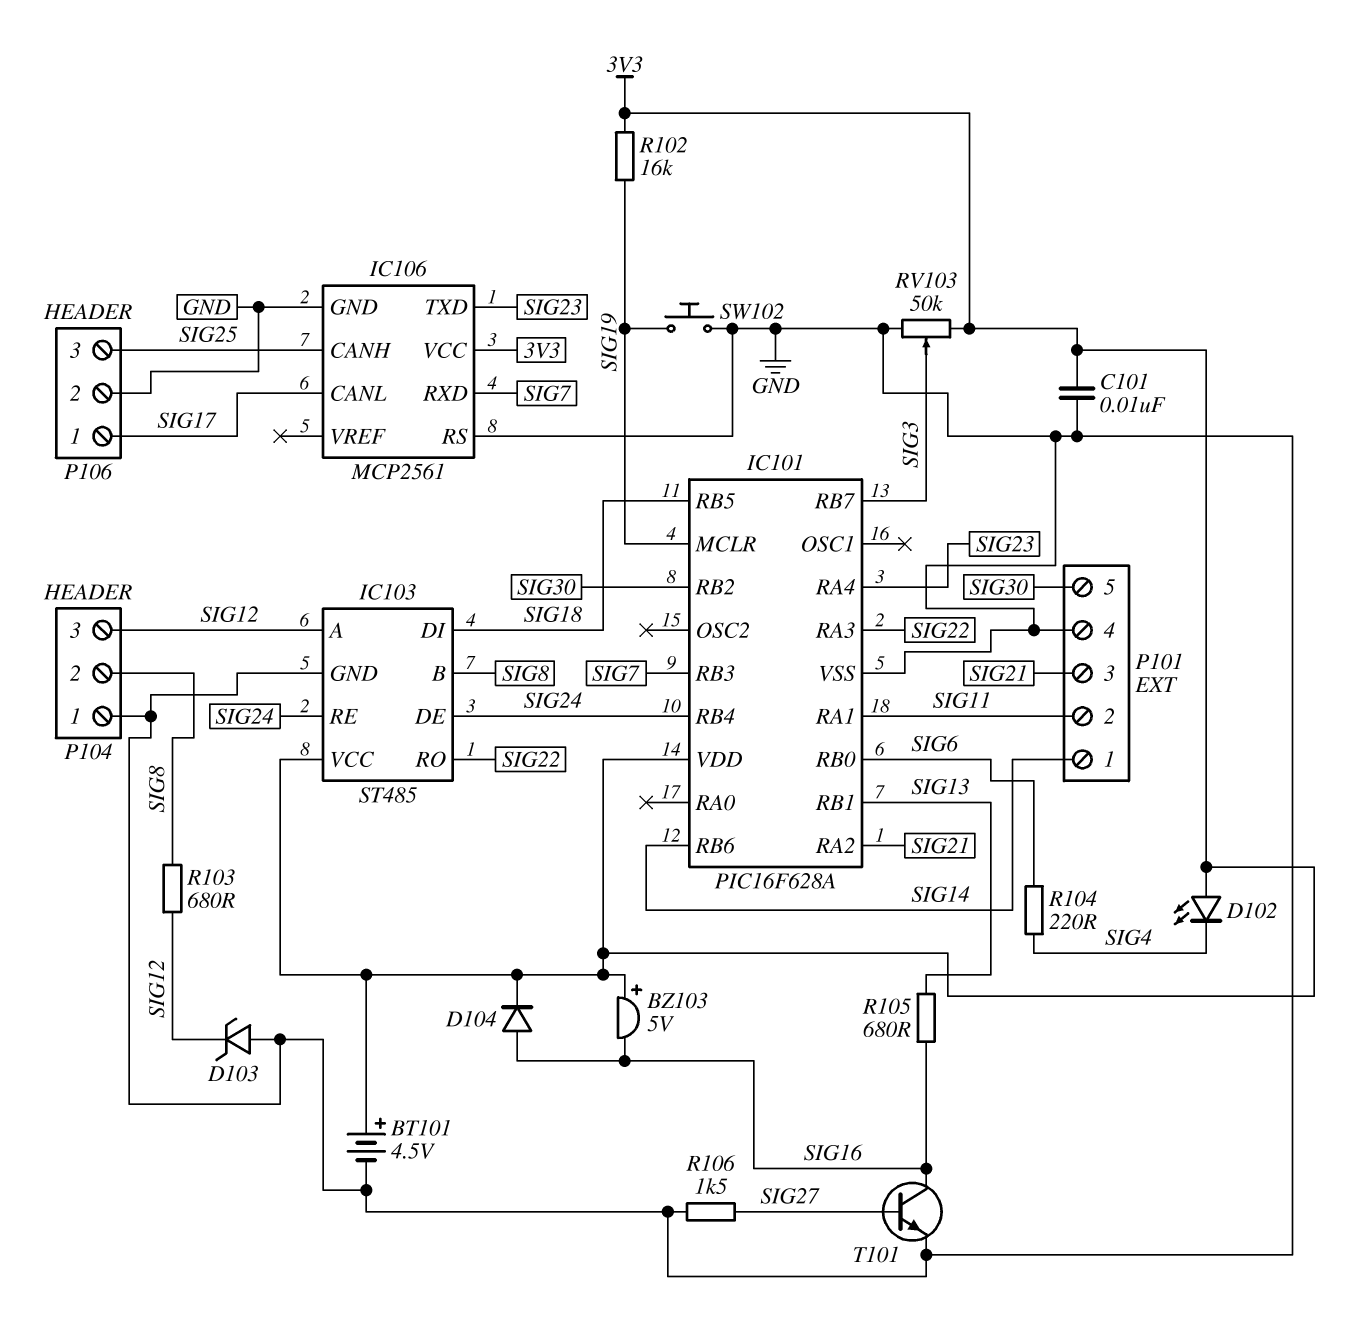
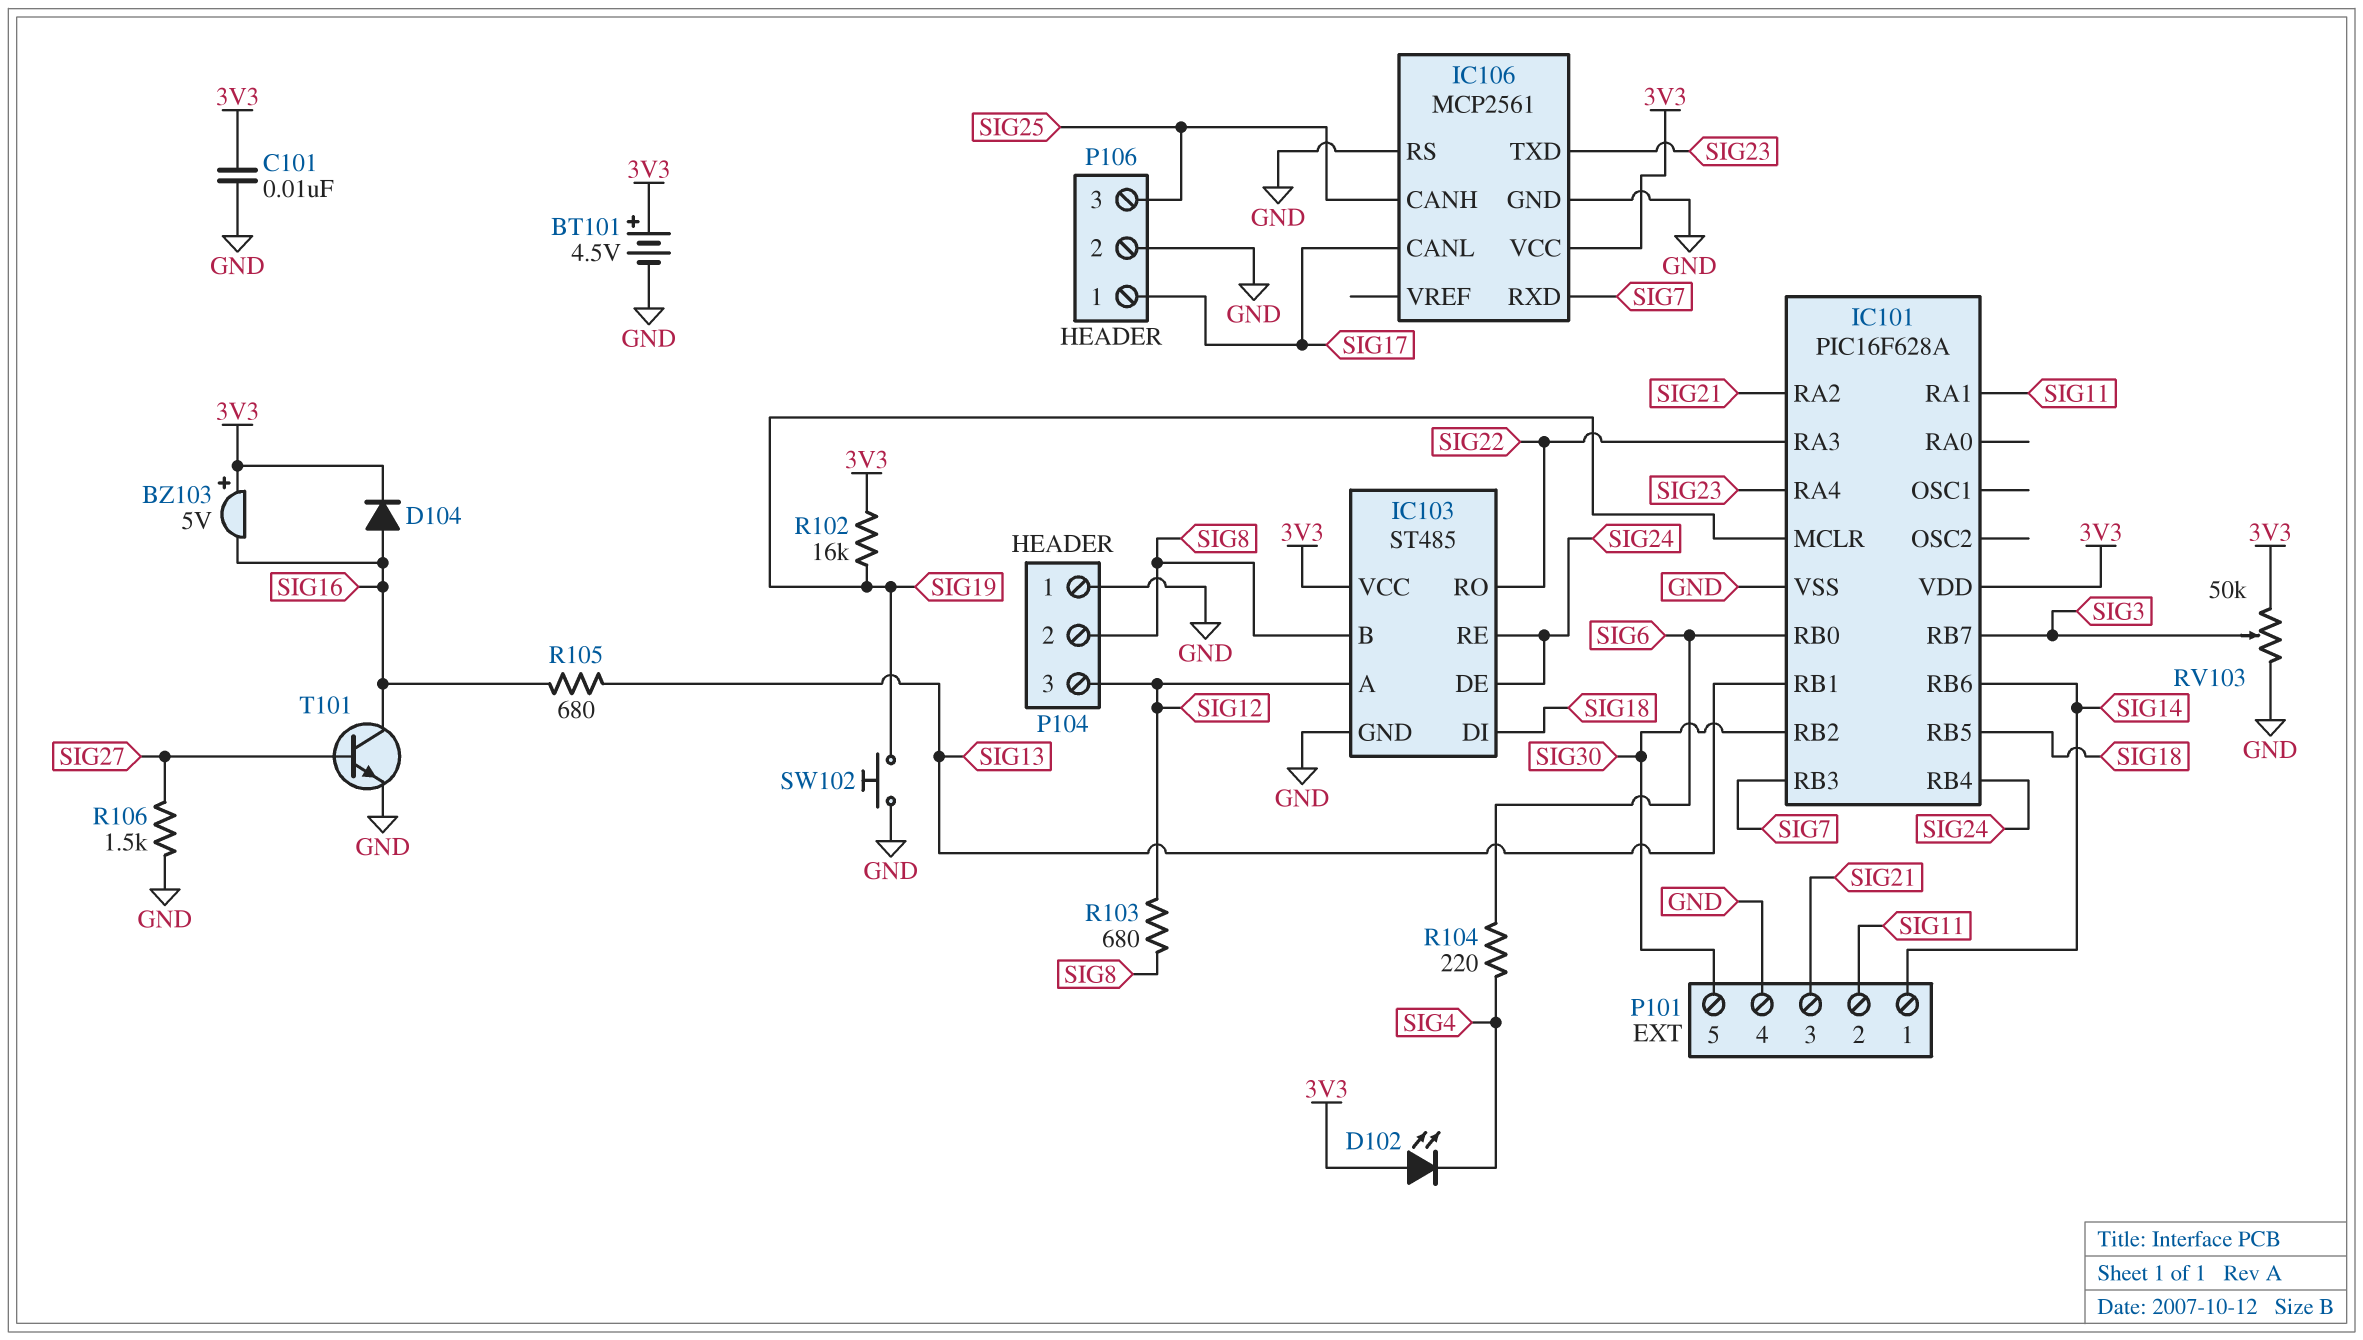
D103: zener (A GND, K SIG12) -> none

